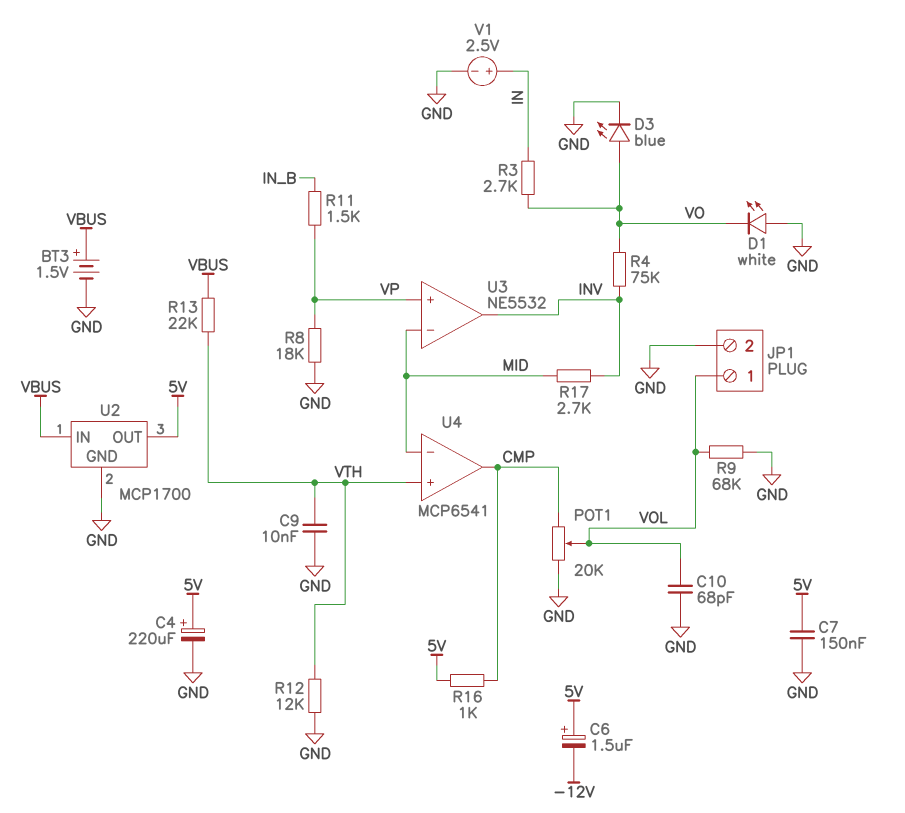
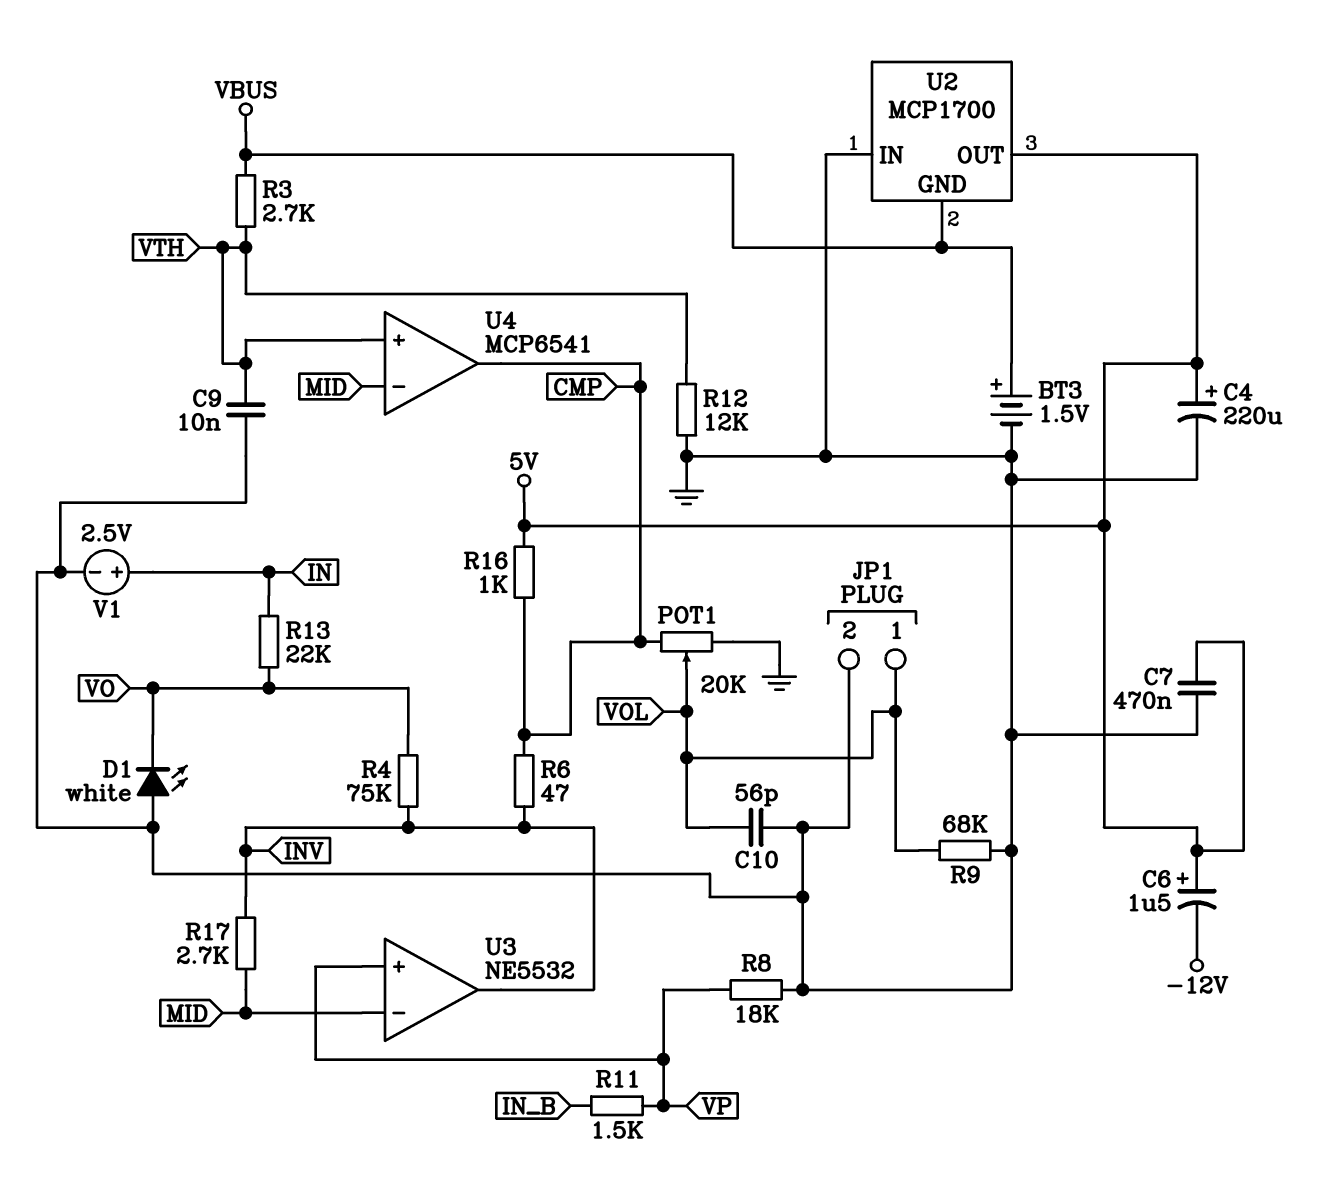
C7: 150nF (5V, GND) -> 470nF (5V, GND)
C10: 68pF (GND, VOL) -> 56pF (GND, VOL)
D3: LED blue (A VO, K GND) -> none
R3: 2.7k (IN, VO) -> 2.7k (VBUS, VTH)
R6: none -> 47 (CMP, INV)
R13: 22k (VBUS, VTH) -> 22k (IN, VO)
U2 pin GND: GND -> VBUS
U2 pin IN: VBUS -> GND

